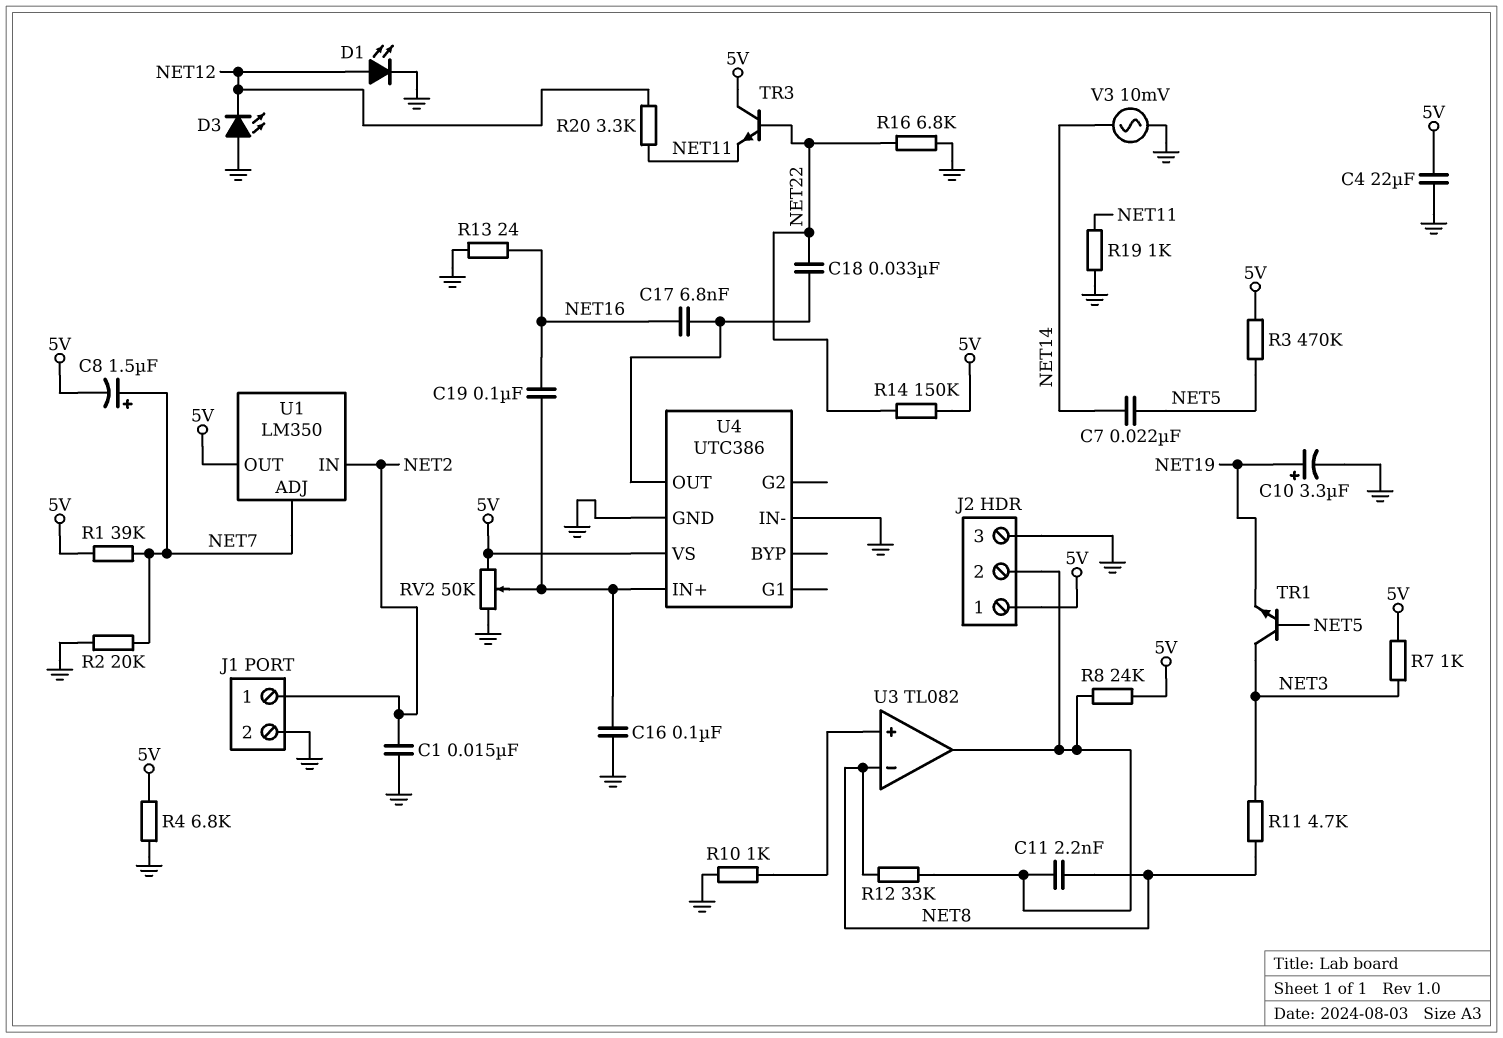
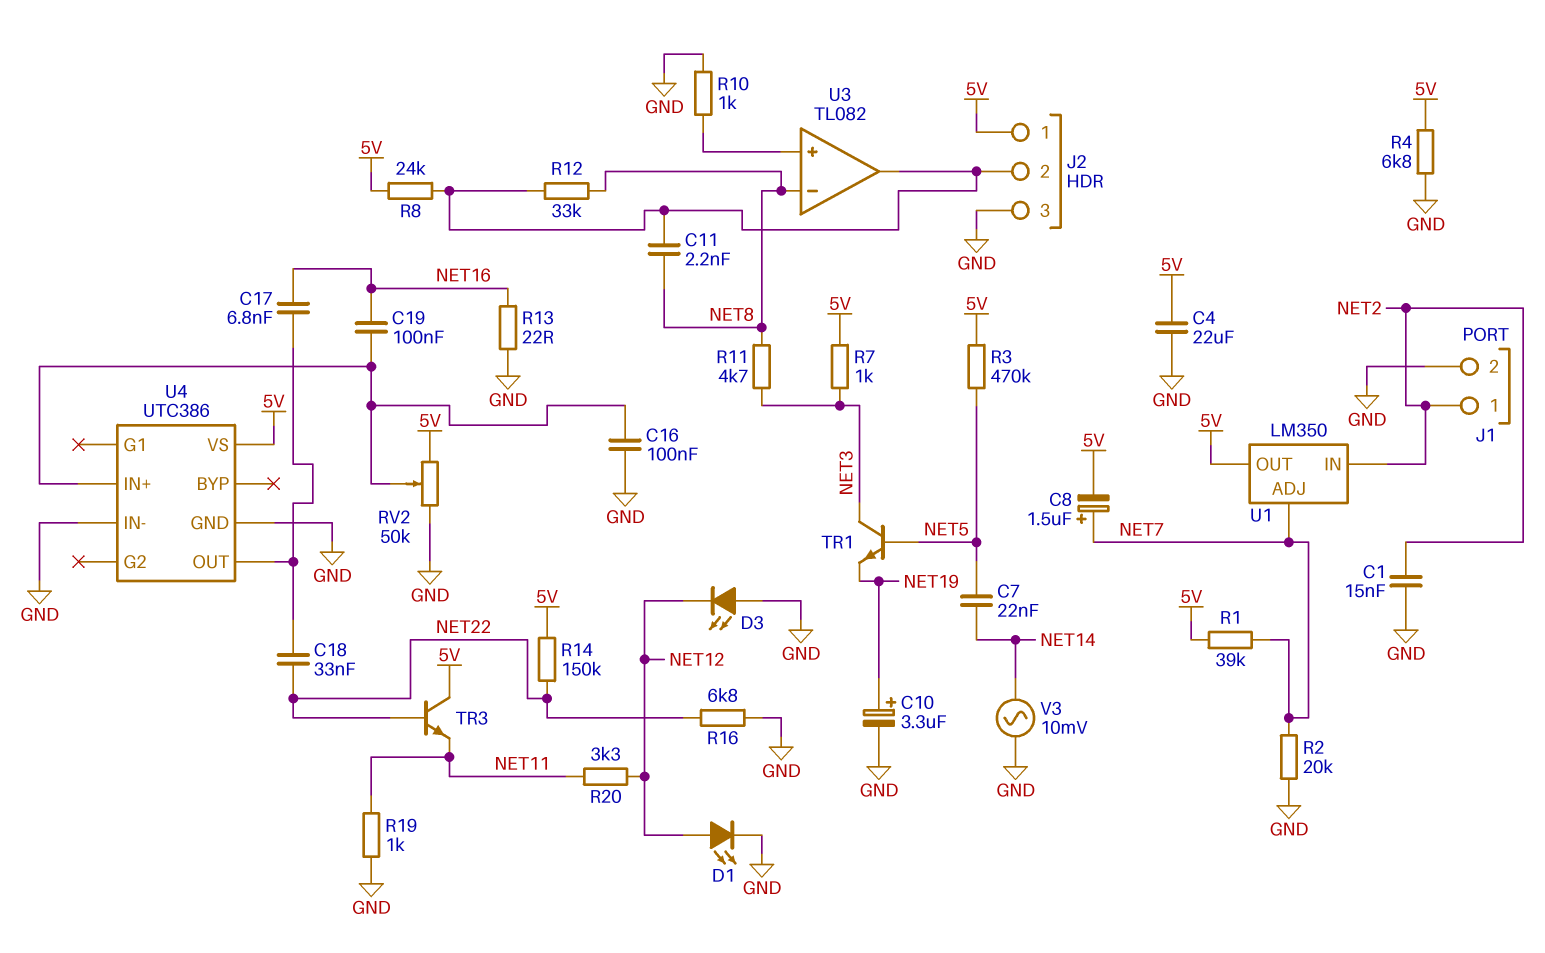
R13: 24 (GND, NET16) -> 22 (GND, NET16)

